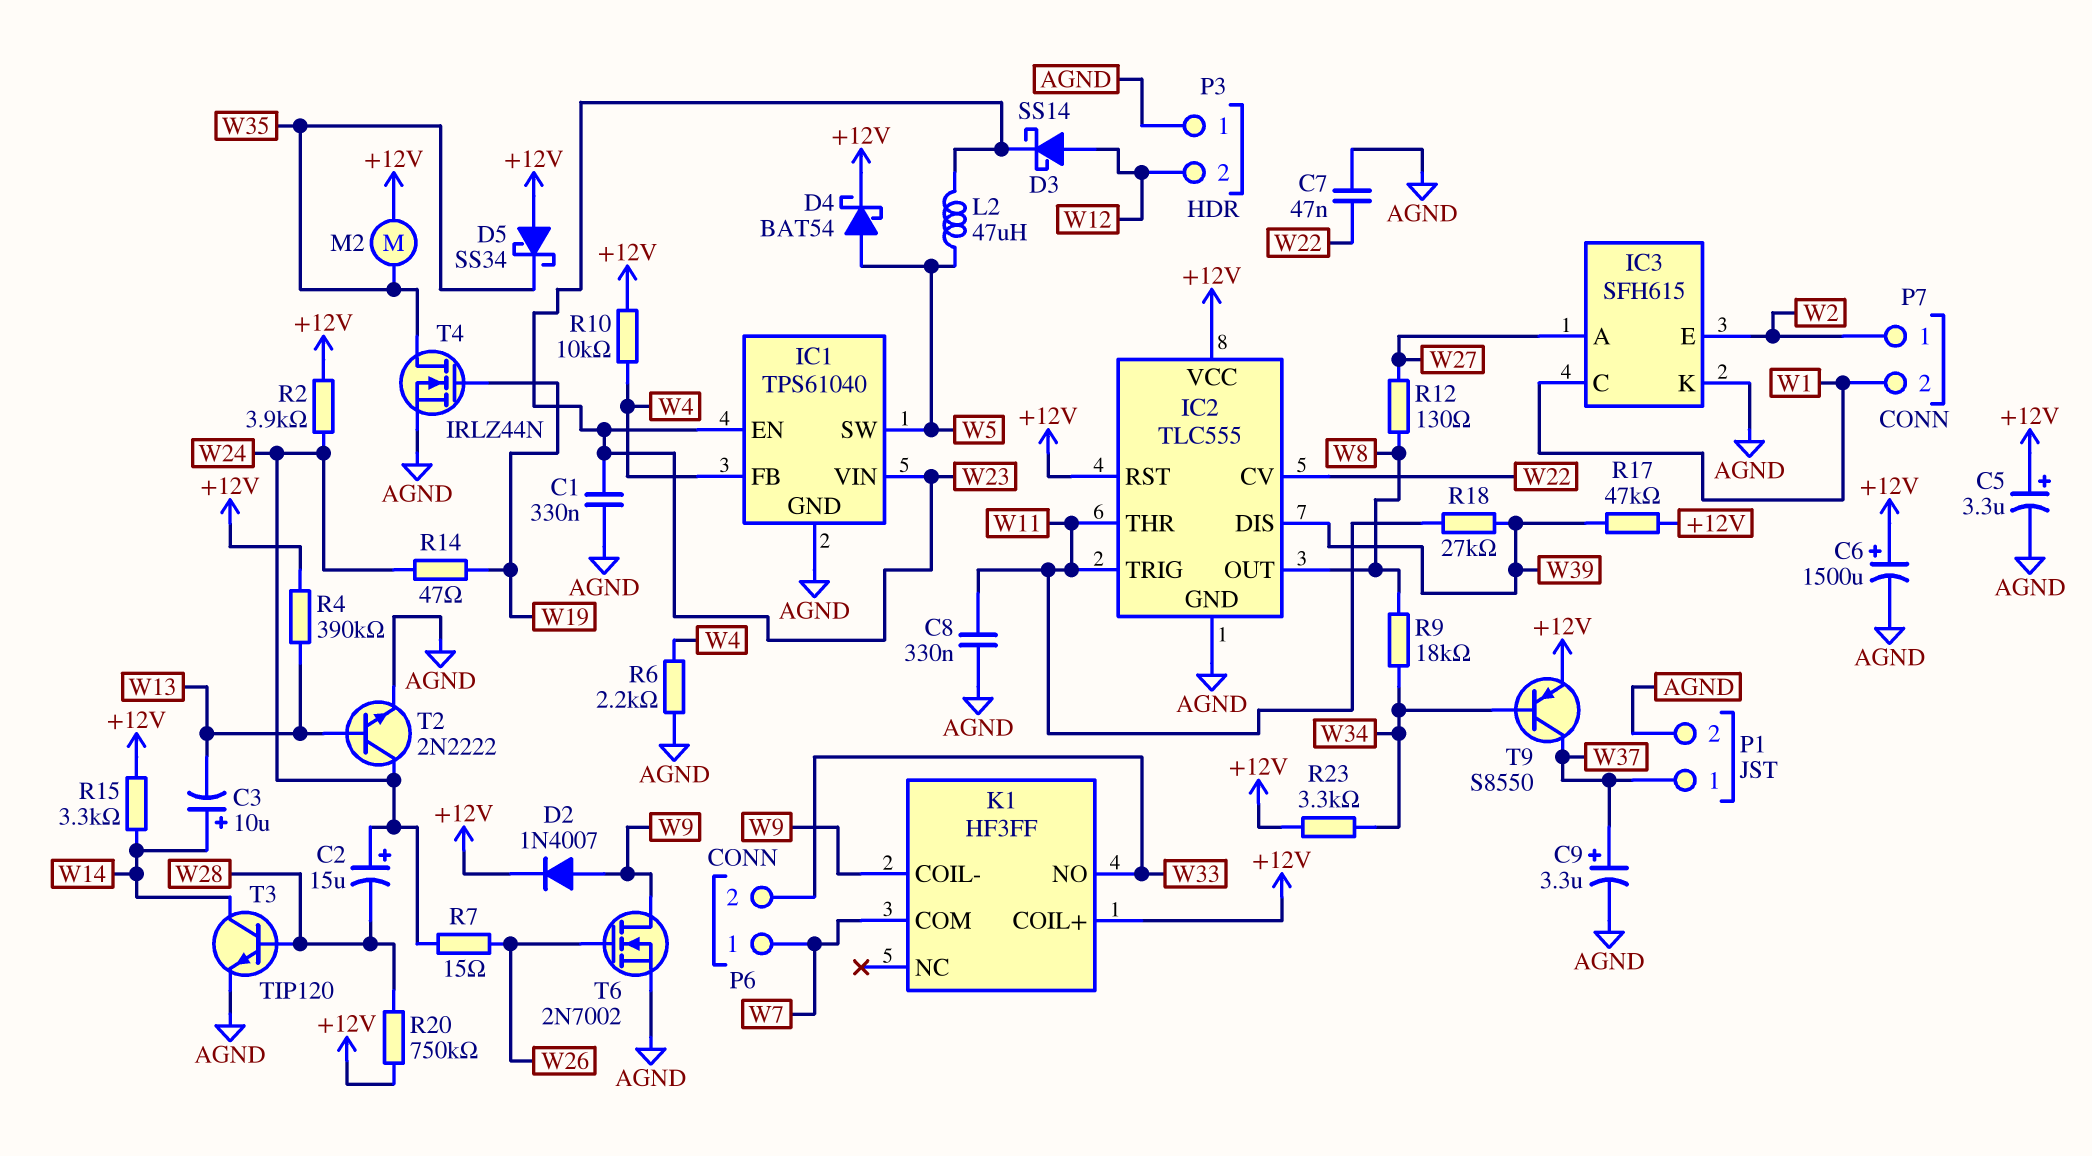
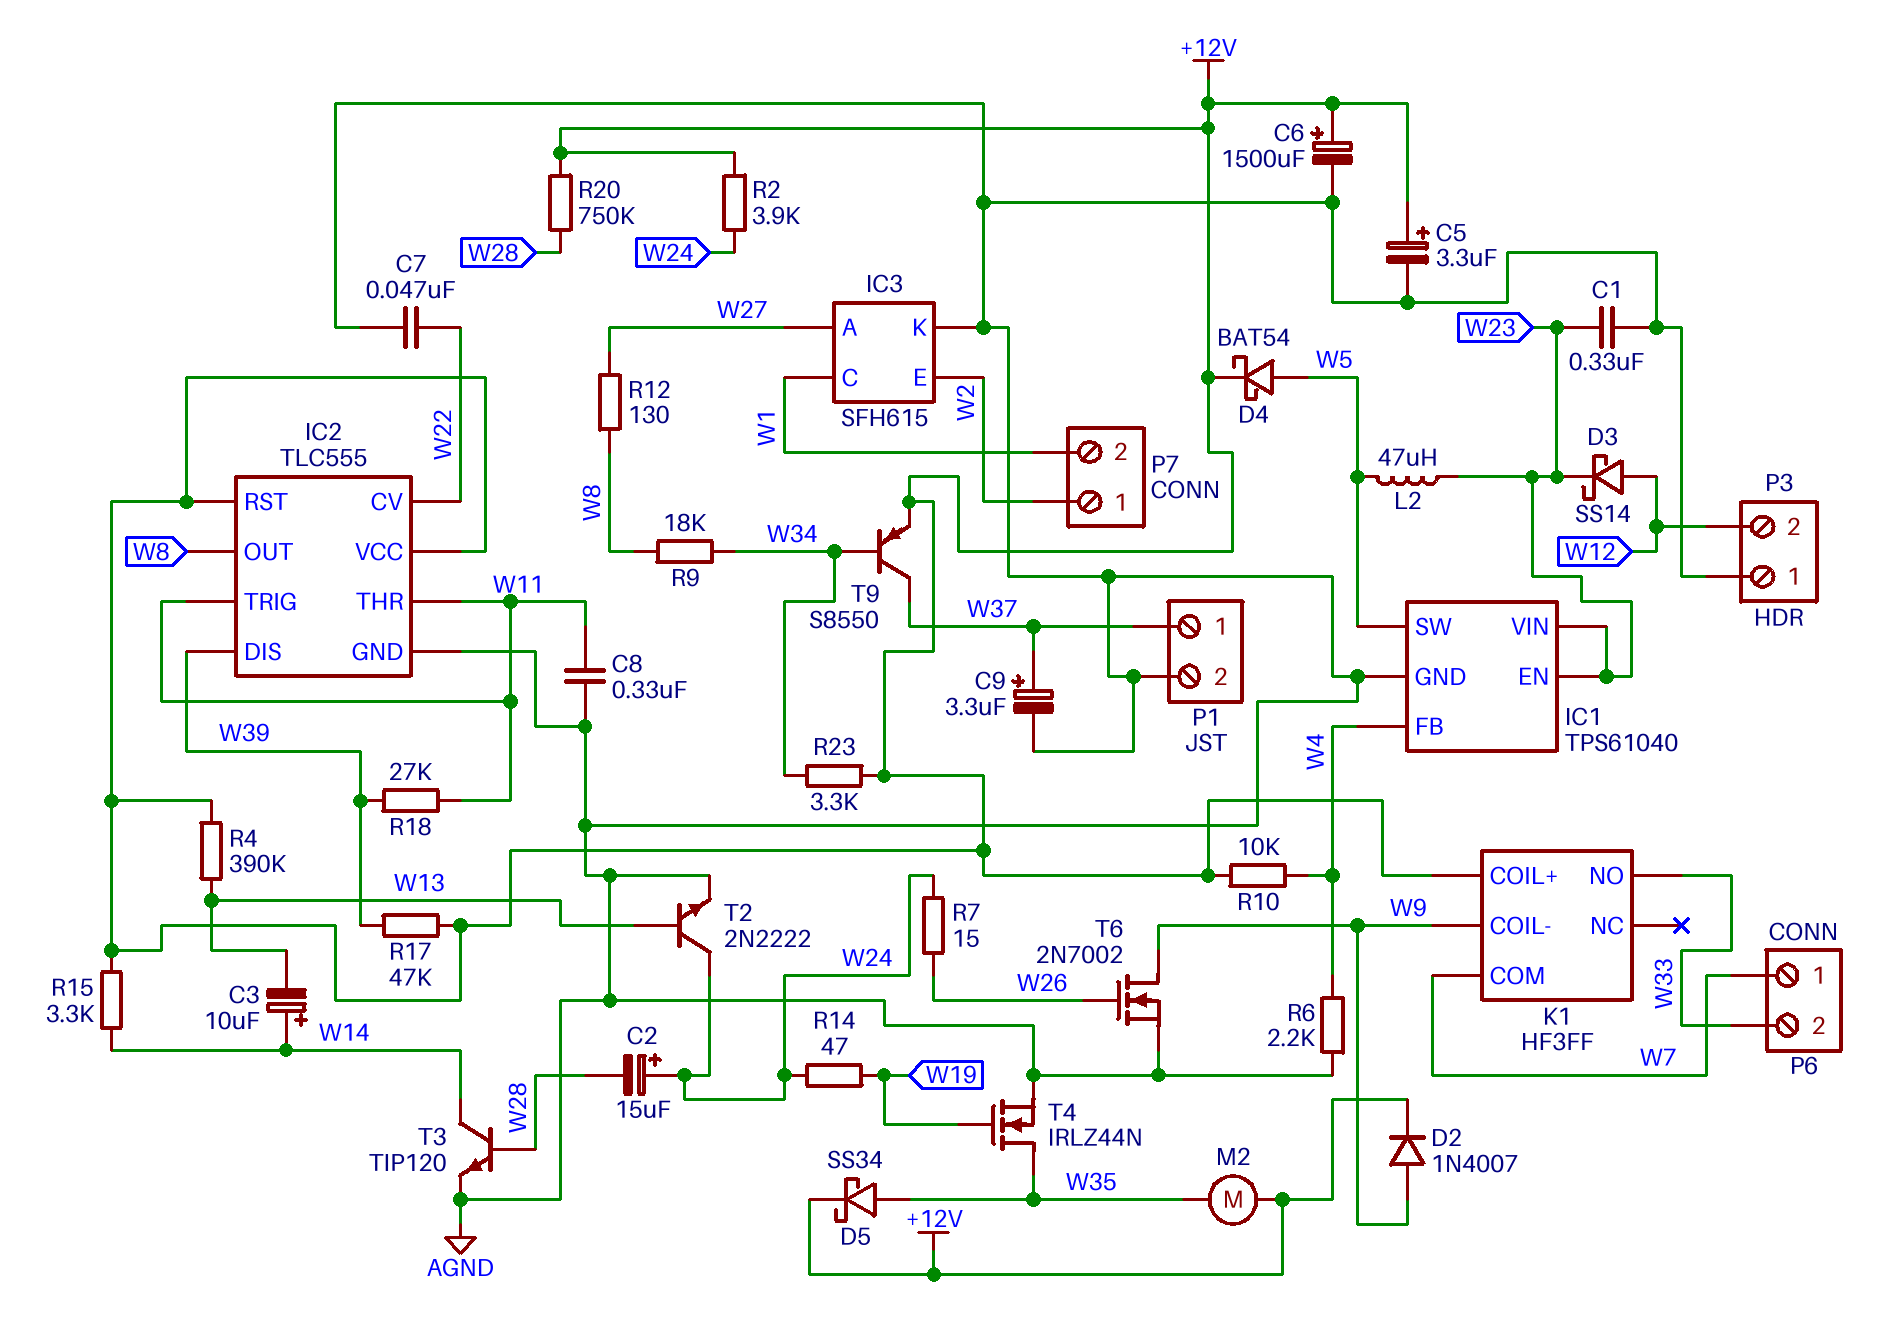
D5: schottky SS34 (A +12V, K W35) -> schottky SS34 (A W35, K +12V)

